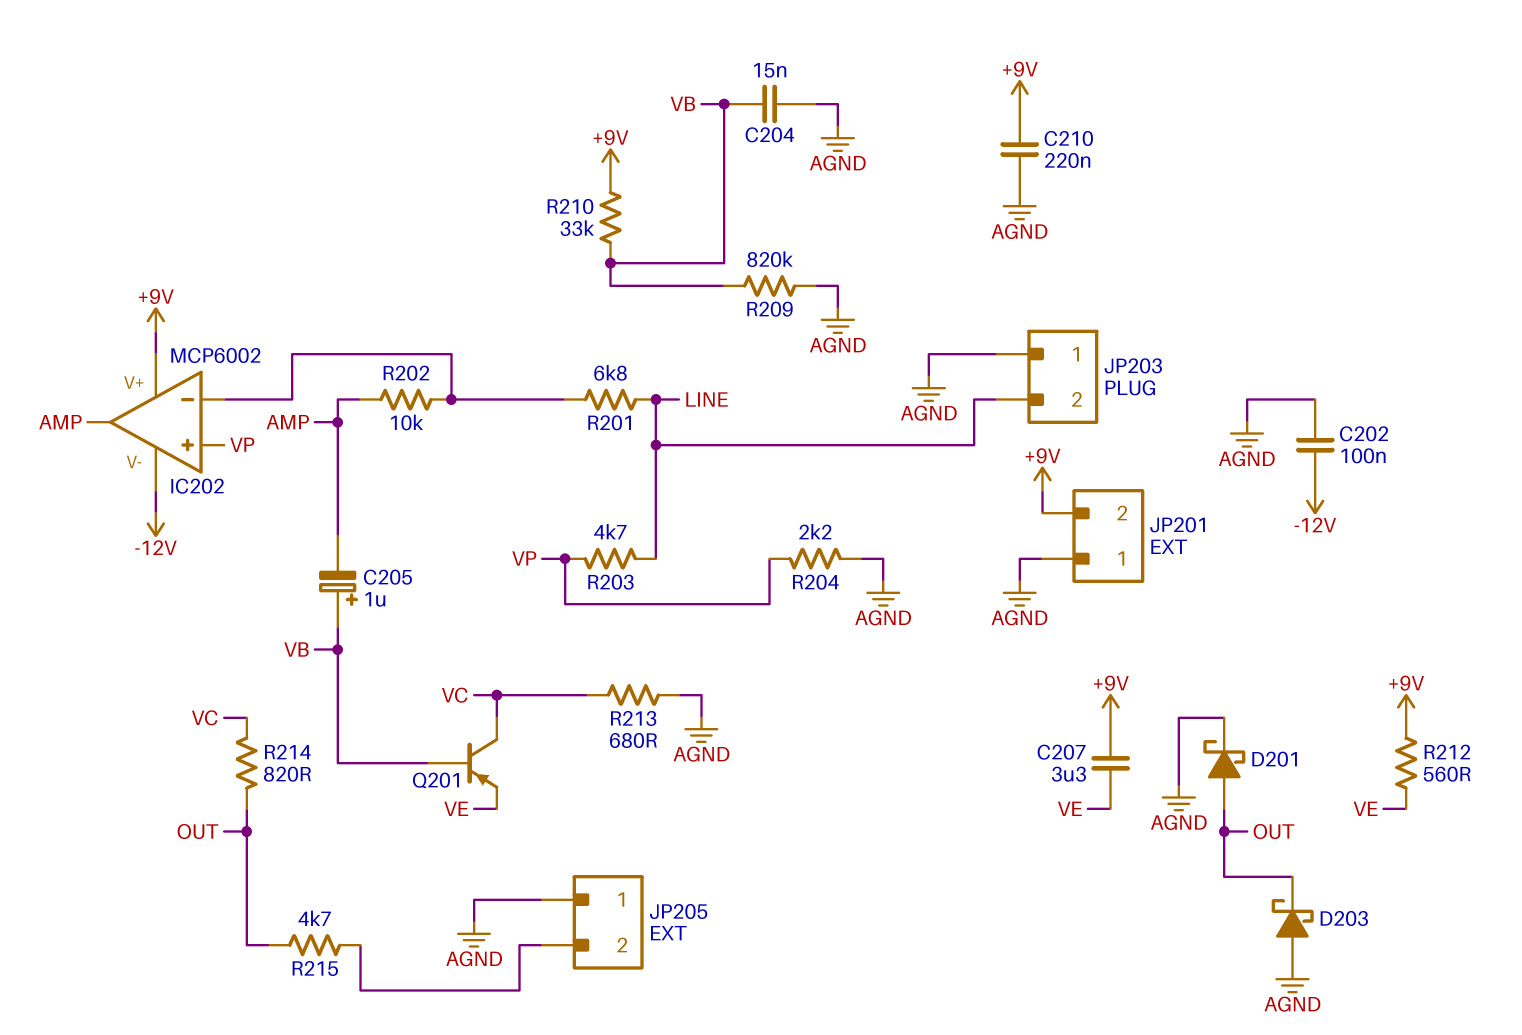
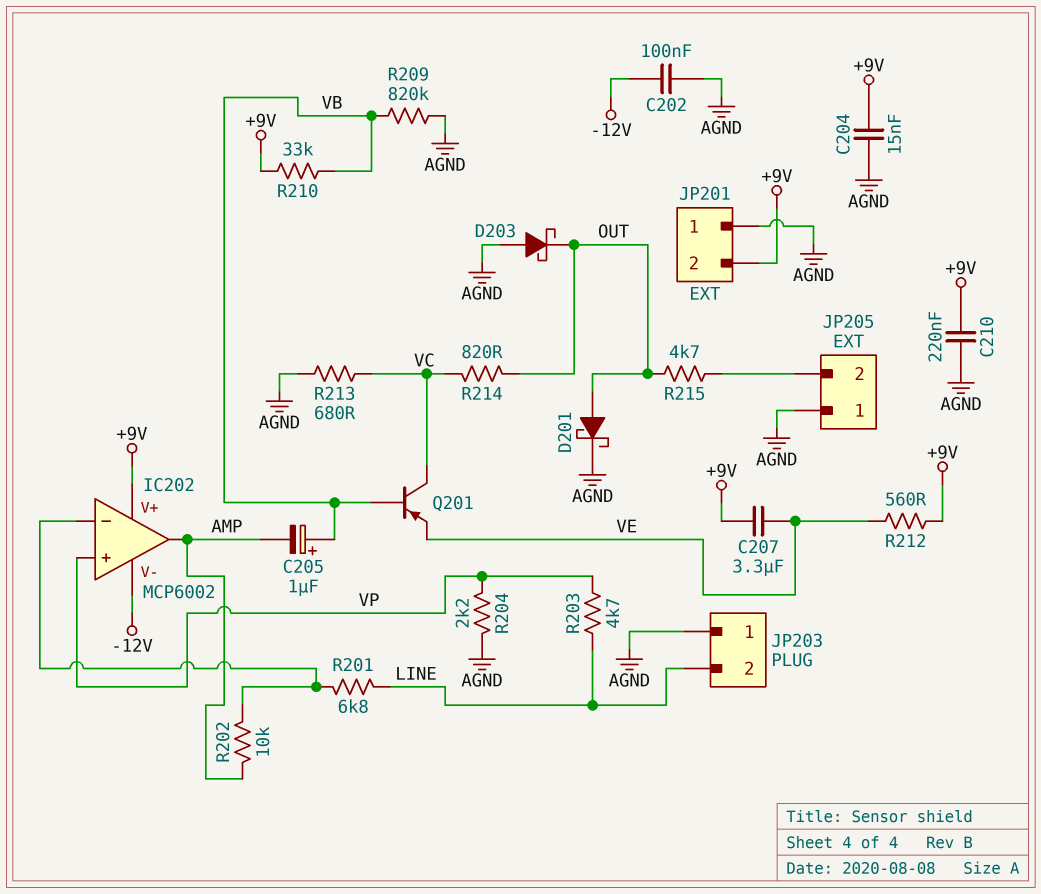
C204: 15nF (AGND, VB) -> 15nF (+9V, AGND)

